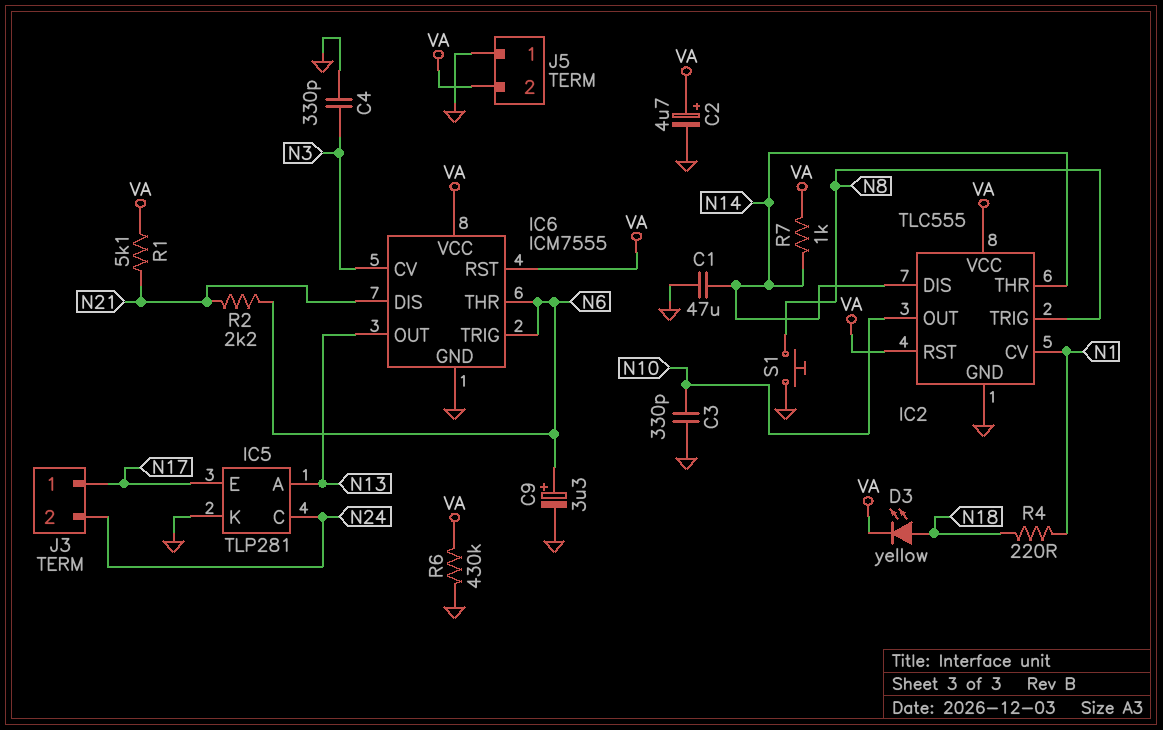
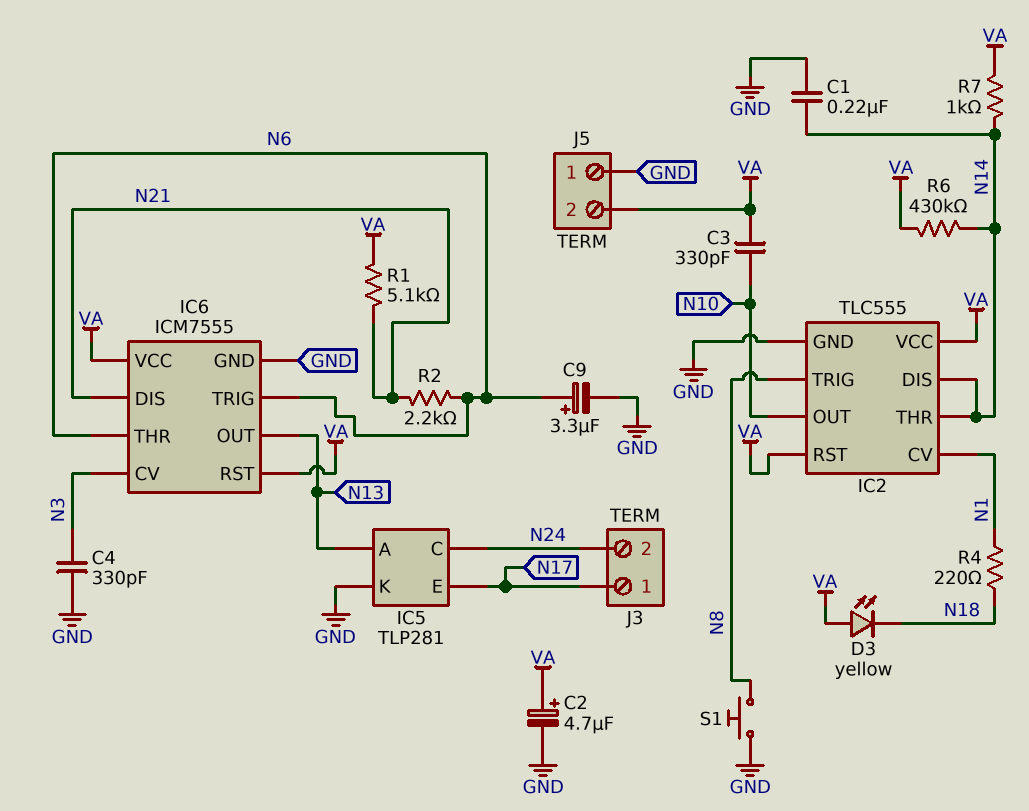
C1: 47uF (GND, N14) -> 220nF (GND, N14)
C3: 330pF (GND, N10) -> 330pF (N10, VA)
D3: LED yellow (A N18, K VA) -> LED yellow (A VA, K N18)
R6: 430k (GND, VA) -> 430k (N14, VA)

